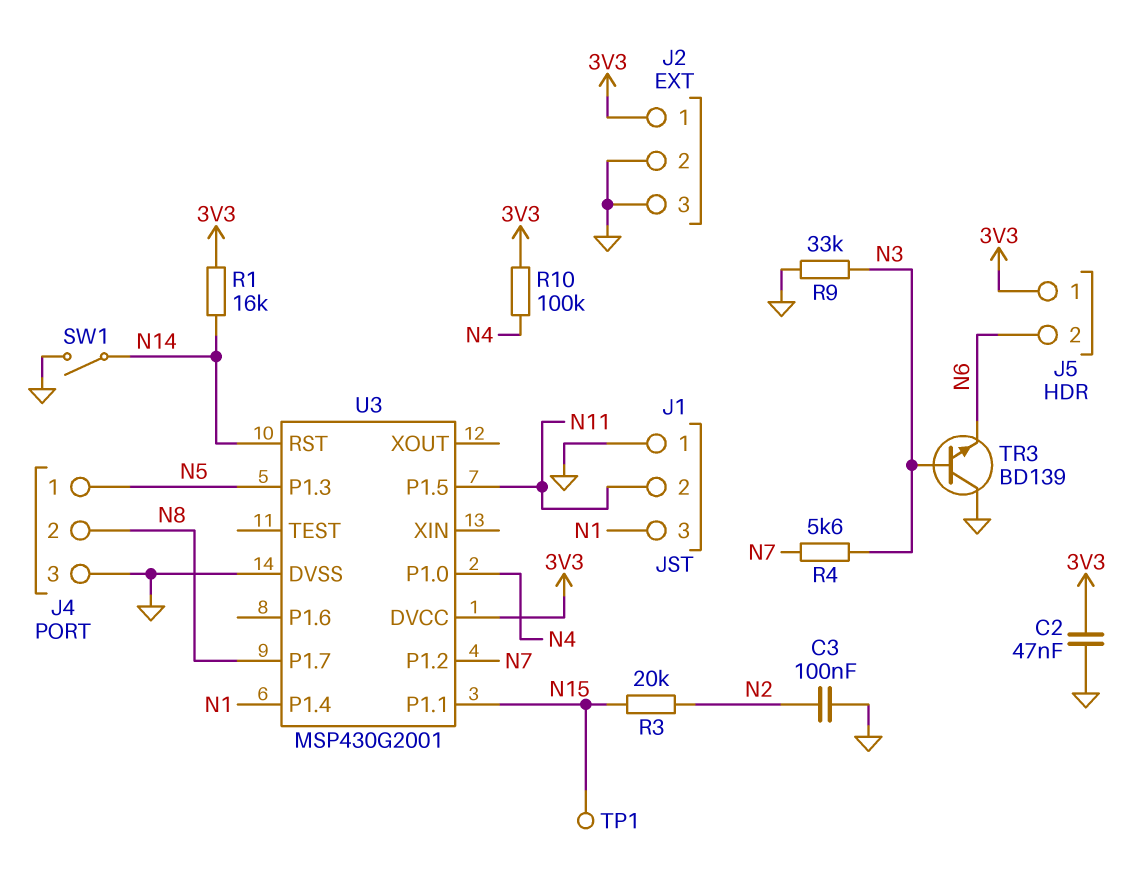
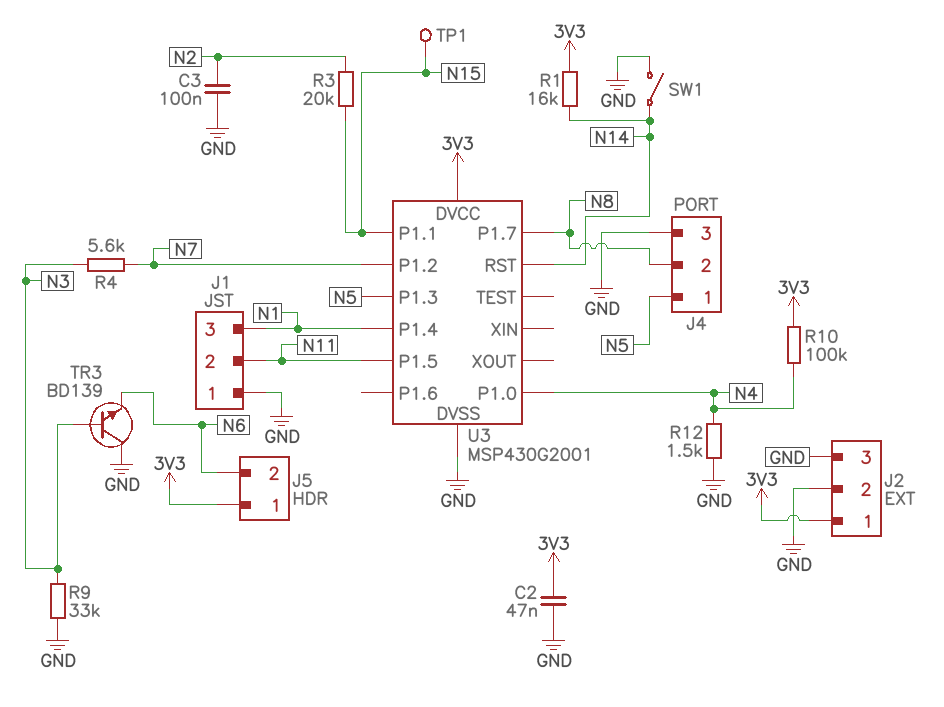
R12: none -> 1.5k (GND, N4)

